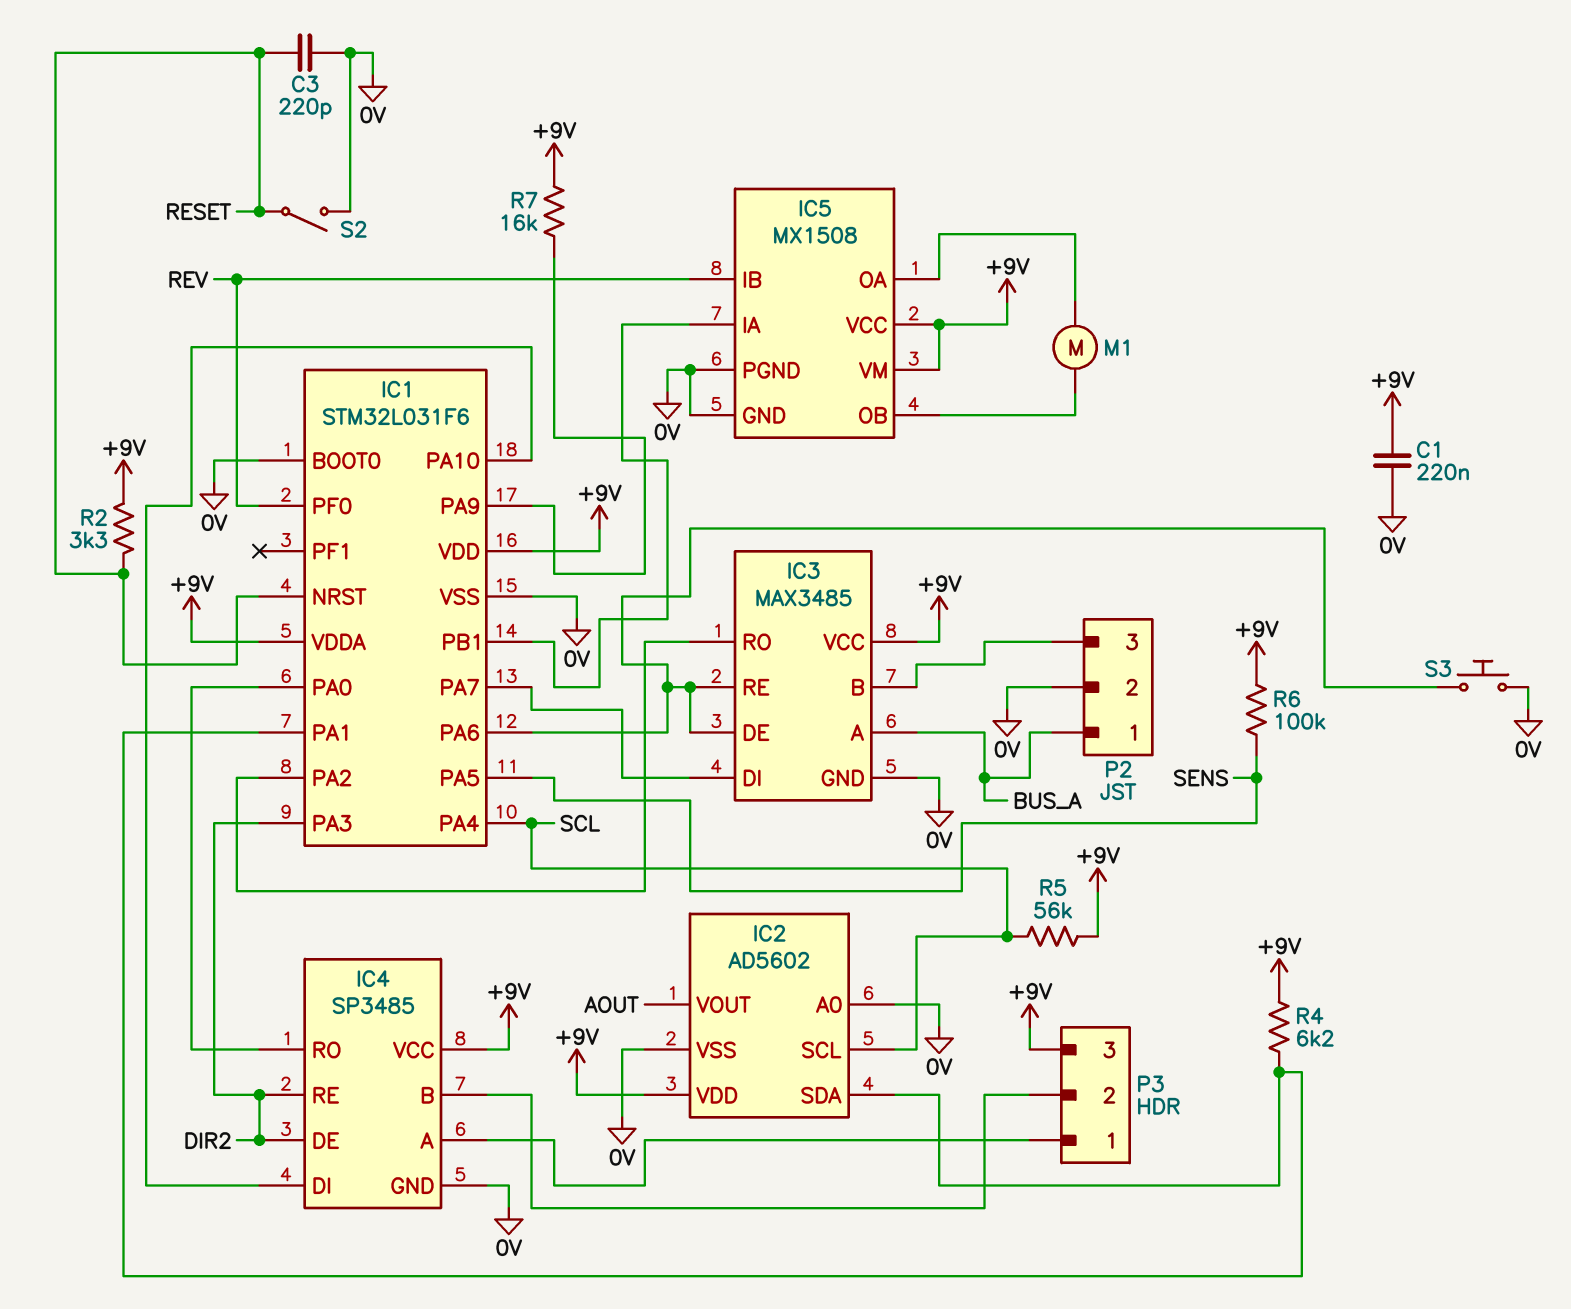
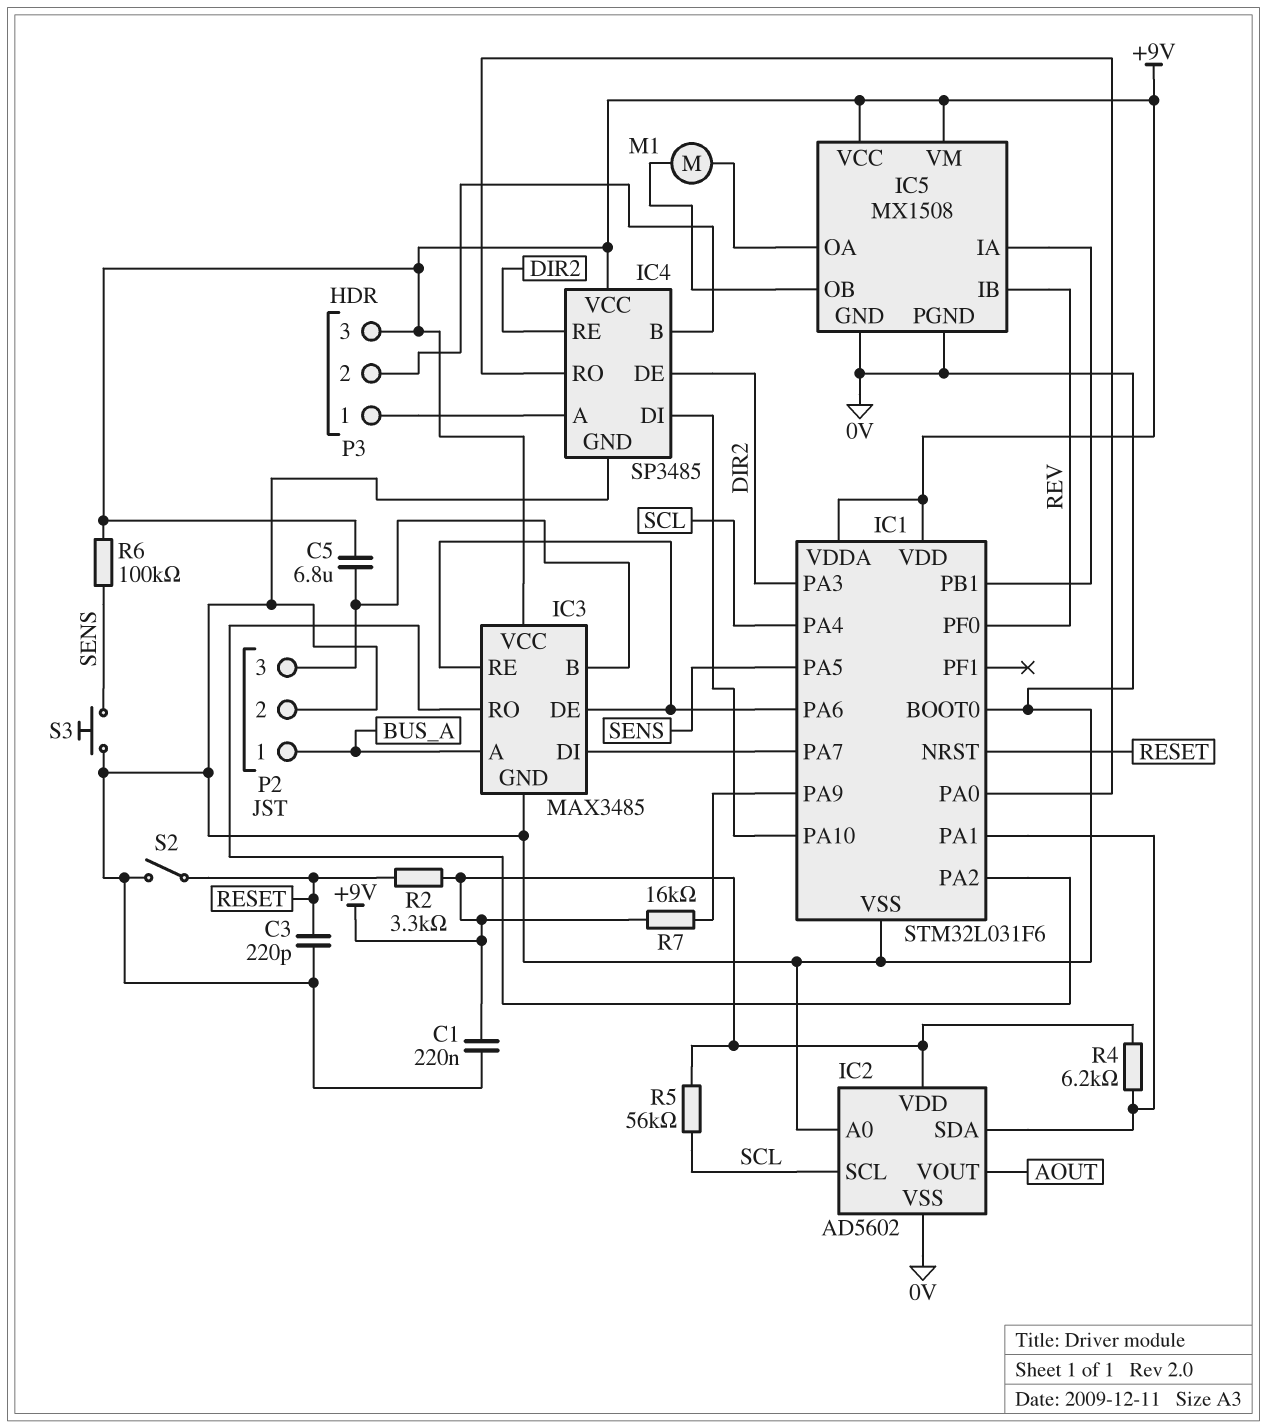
C5: none -> 6.8uF (+9V, IC3/B)
S3: button (0V, IC1/PA6) -> button (0V, SENS)

